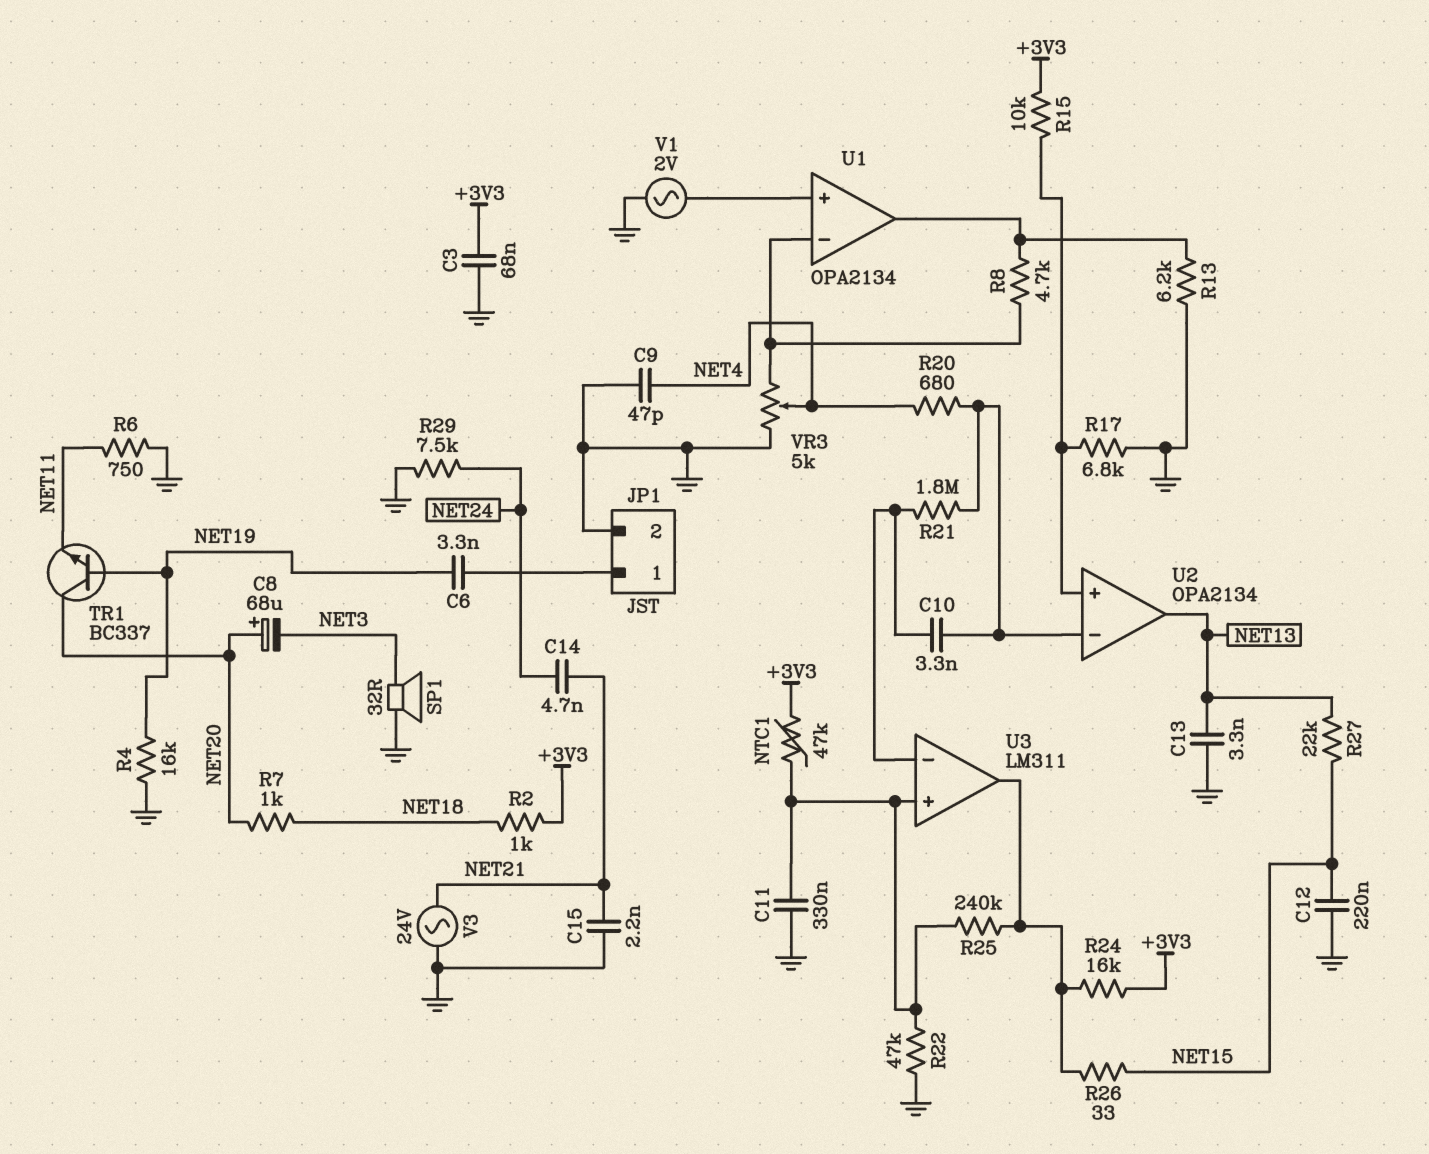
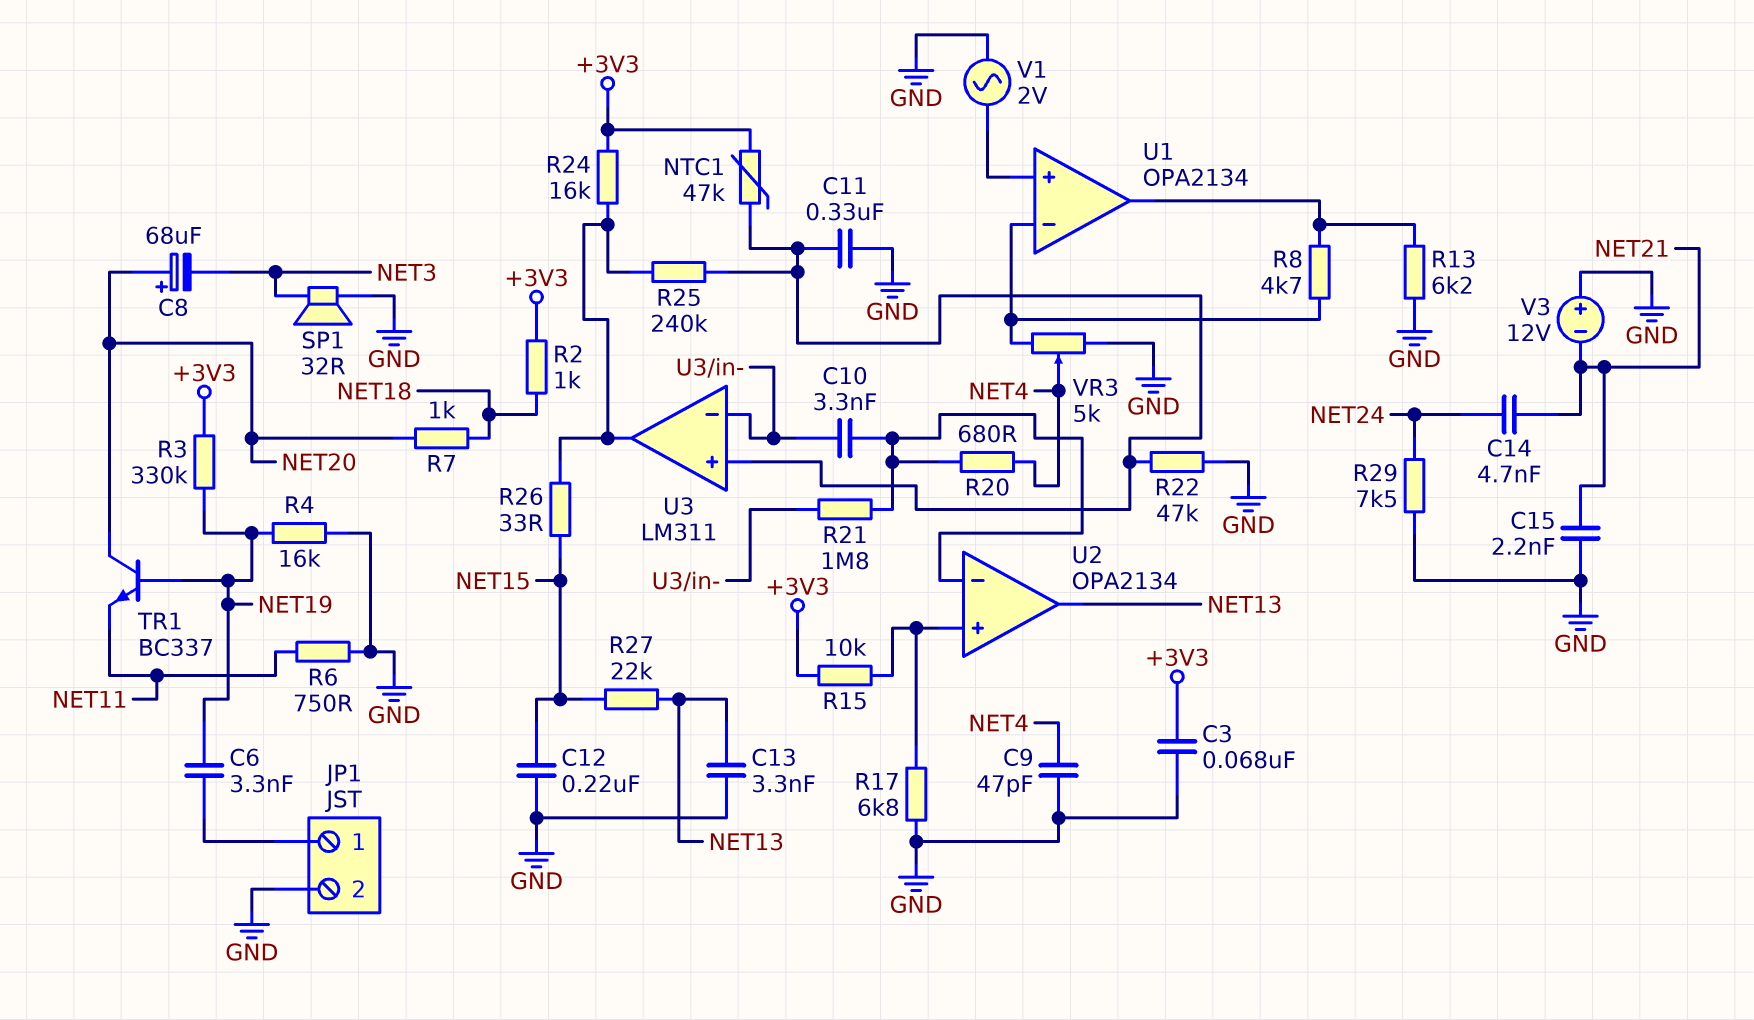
R3: none -> 330k (+3V3, NET19)
V3: AC 24V (GND, NET21) -> 12V (plus GND, minus NET21)

